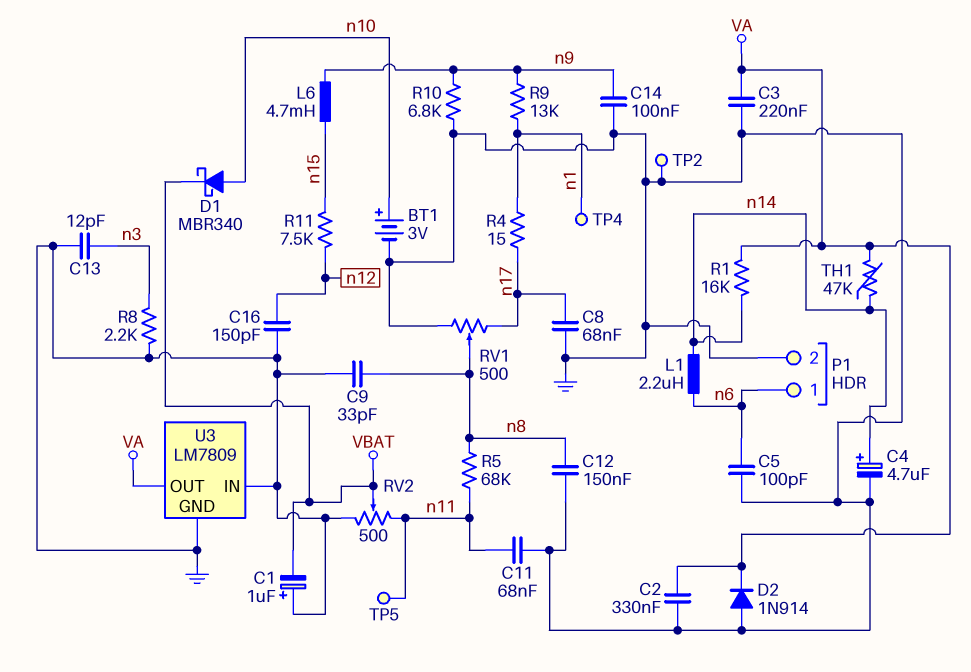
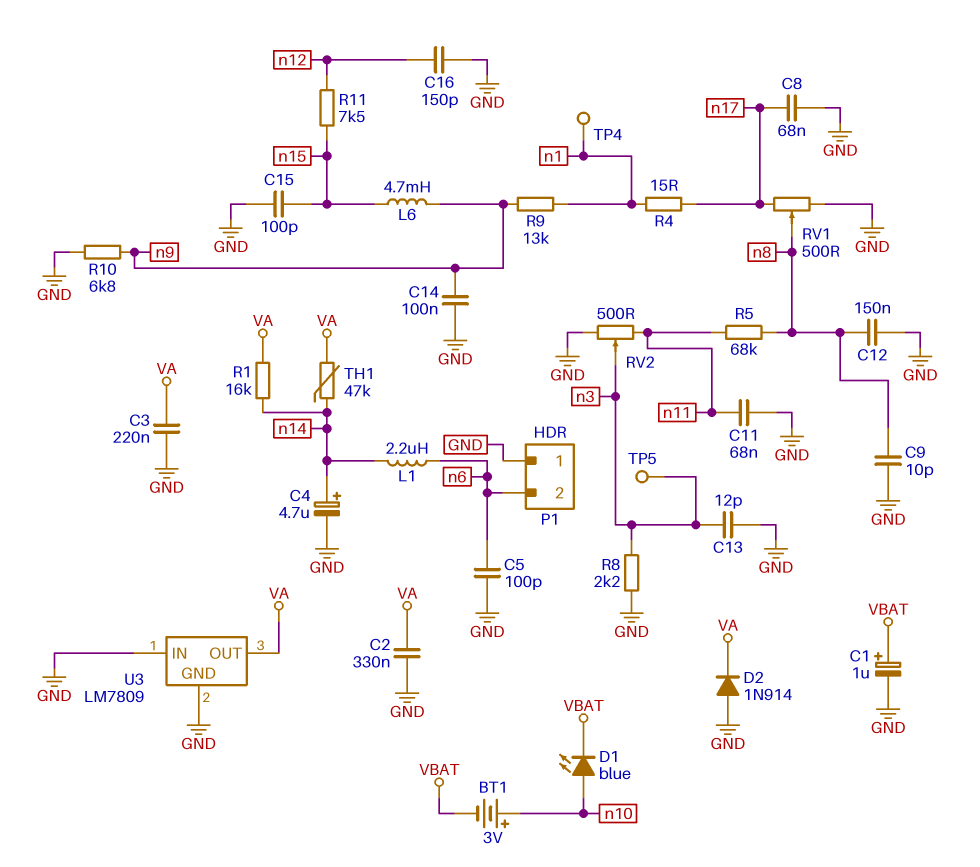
BT1: 3V (plus n10, minus GND) -> 3V (plus n10, minus VBAT)
C1: 1uF (plus GND, minus VBAT) -> 1uF (plus VBAT, minus GND)
C9: 33pF (GND, n8) -> 10pF (GND, n8)
C15: none -> 100pF (GND, n15)
D1: schottky MBR340 (A n10, K VBAT) -> LED blue (A n10, K VBAT)
P1 pin 1: n6 -> GND
P1 pin 2: GND -> n6
RV2: 500 (GND, n11, wiper VBAT) -> 500 (GND, n11, wiper n3)
TP2: test point (GND) -> none
TP5: test point (n11) -> test point (n3)

